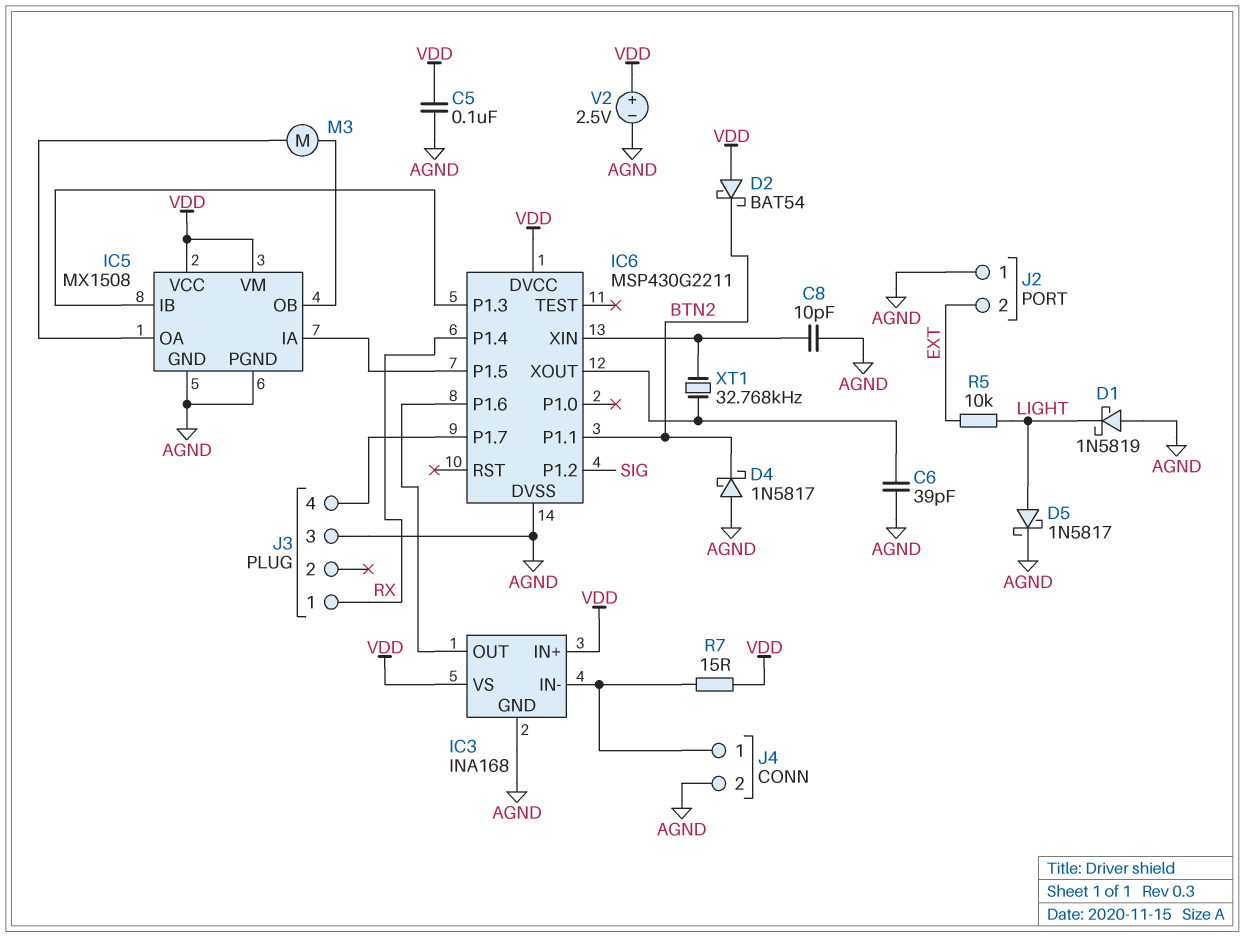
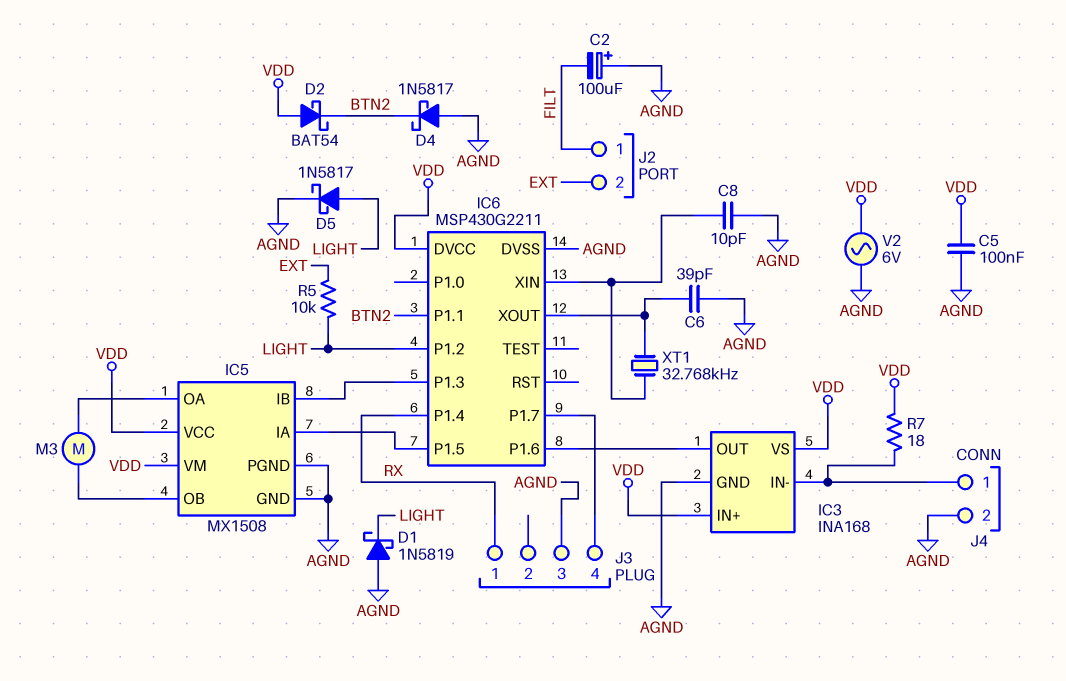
C2: none -> 100uF (plus AGND, minus FILT)
IC6 pin P1.2: SIG -> LIGHT
J2 pin 1: AGND -> FILT
R7: 15 (IC3/IN-, VDD) -> 18 (IC3/IN-, VDD)
V2: 2.5V (plus VDD, minus AGND) -> AC 6V (AGND, VDD)

